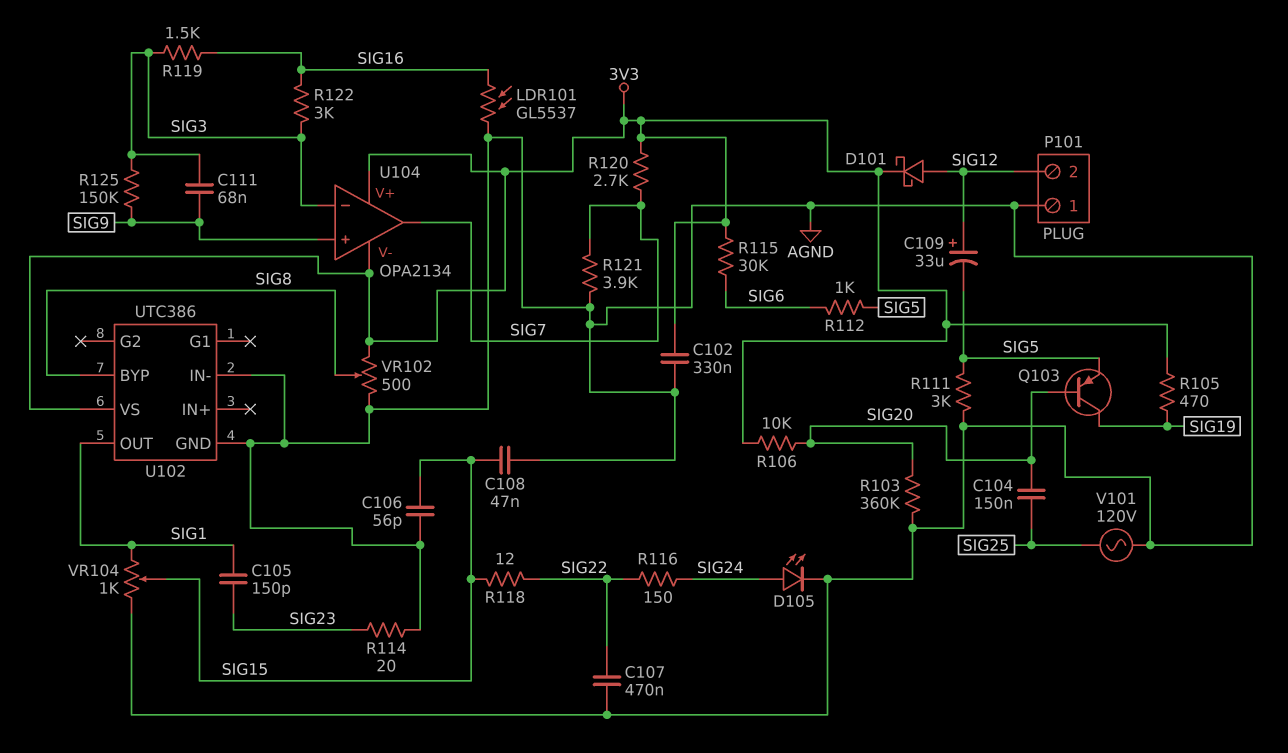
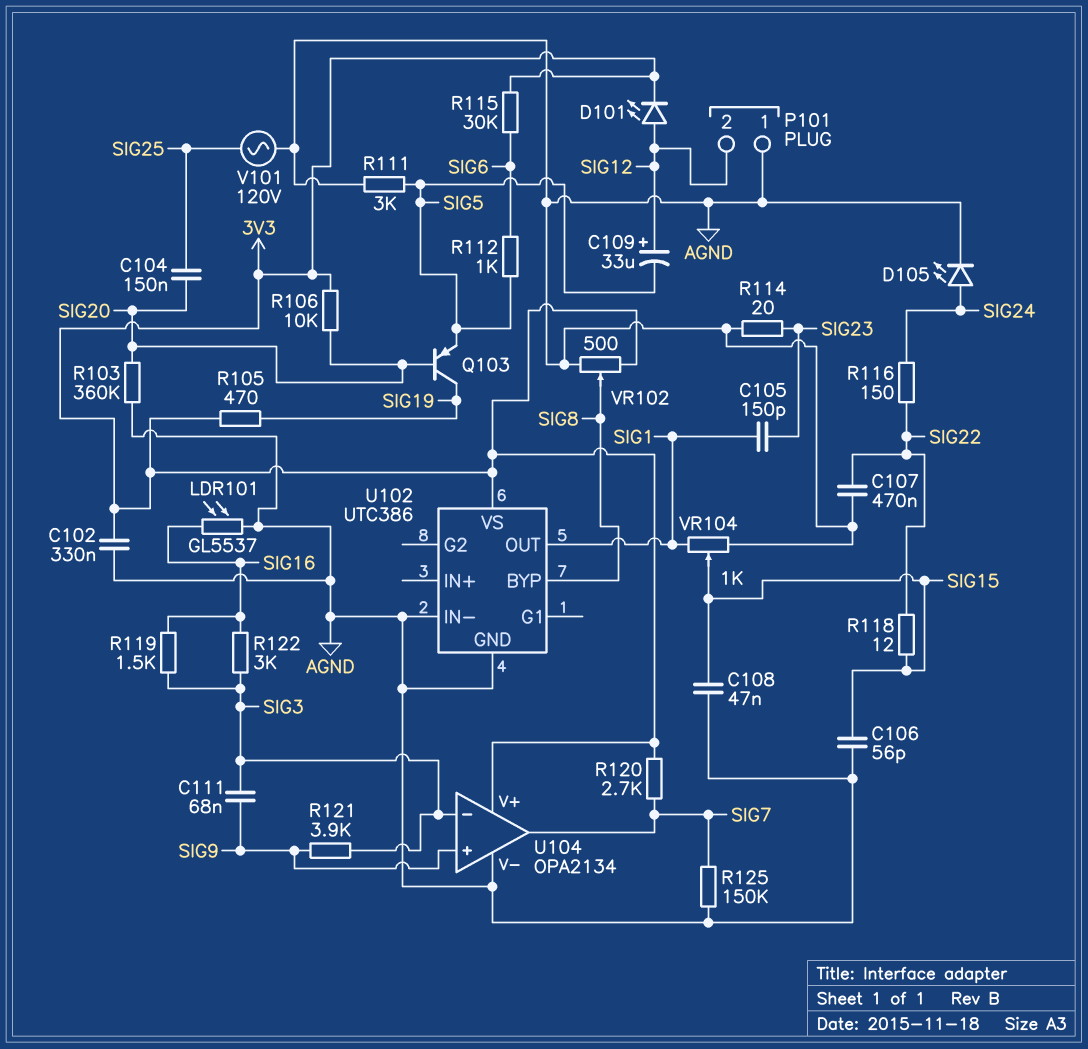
D101: schottky (A SIG12, K 3V3) -> LED (A SIG12, K 3V3)
R121: 3.9k (AGND, SIG7) -> 3.9k (SIG3, SIG9)
R125: 150k (SIG3, SIG9) -> 150k (AGND, SIG7)
U104 pin V-: 3V3 -> AGND

